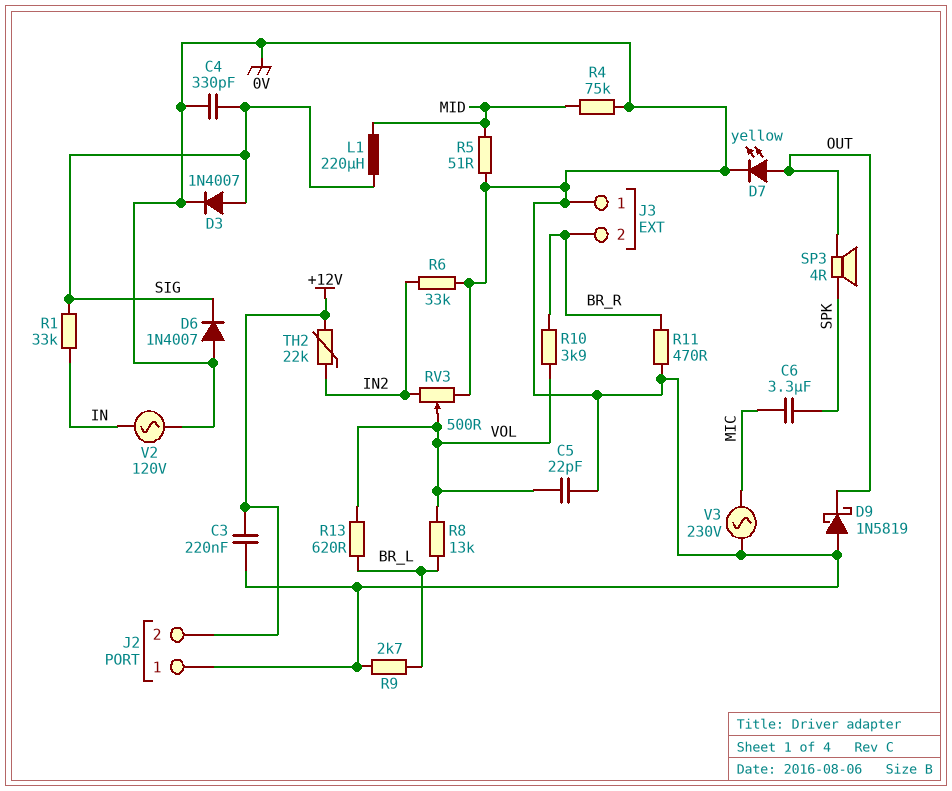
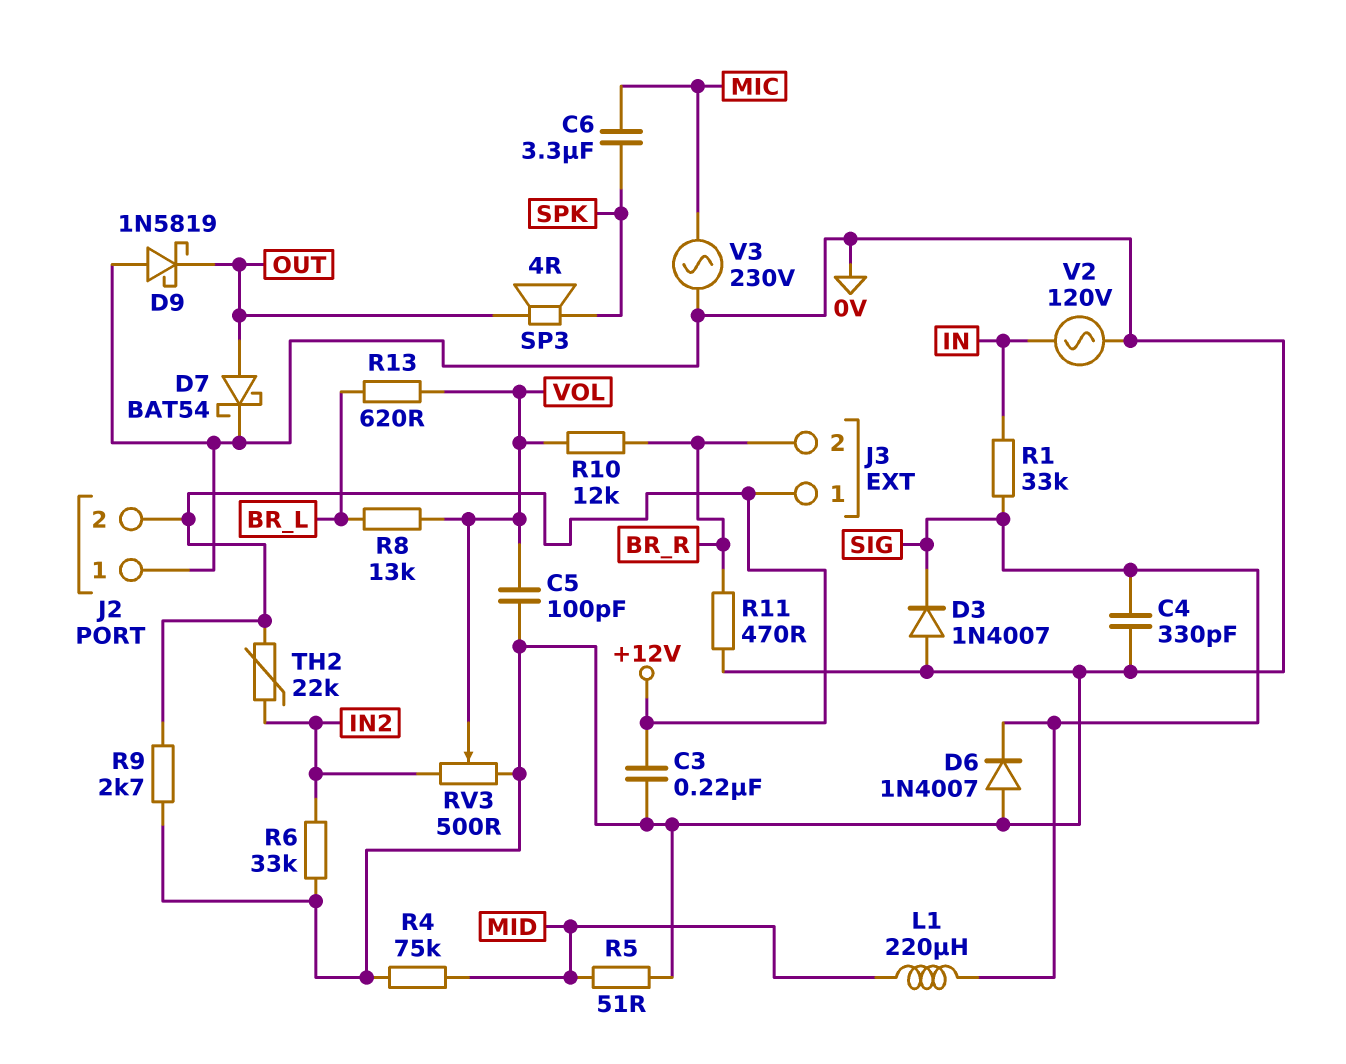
C5: 22pF (0V, VOL) -> 100pF (0V, VOL)
D3: diode 1N4007 (A SIG, K 0V) -> diode 1N4007 (A 0V, K SIG)
D7: LED yellow (A OUT, K 0V) -> schottky BAT54 (A OUT, K 0V)
J3 pin 1: 0V -> +12V
R9: 2.7k (0V, BR_L) -> 2.7k (+12V, 0V)
R10: 3.9k (BR_R, VOL) -> 12k (BR_R, VOL)

